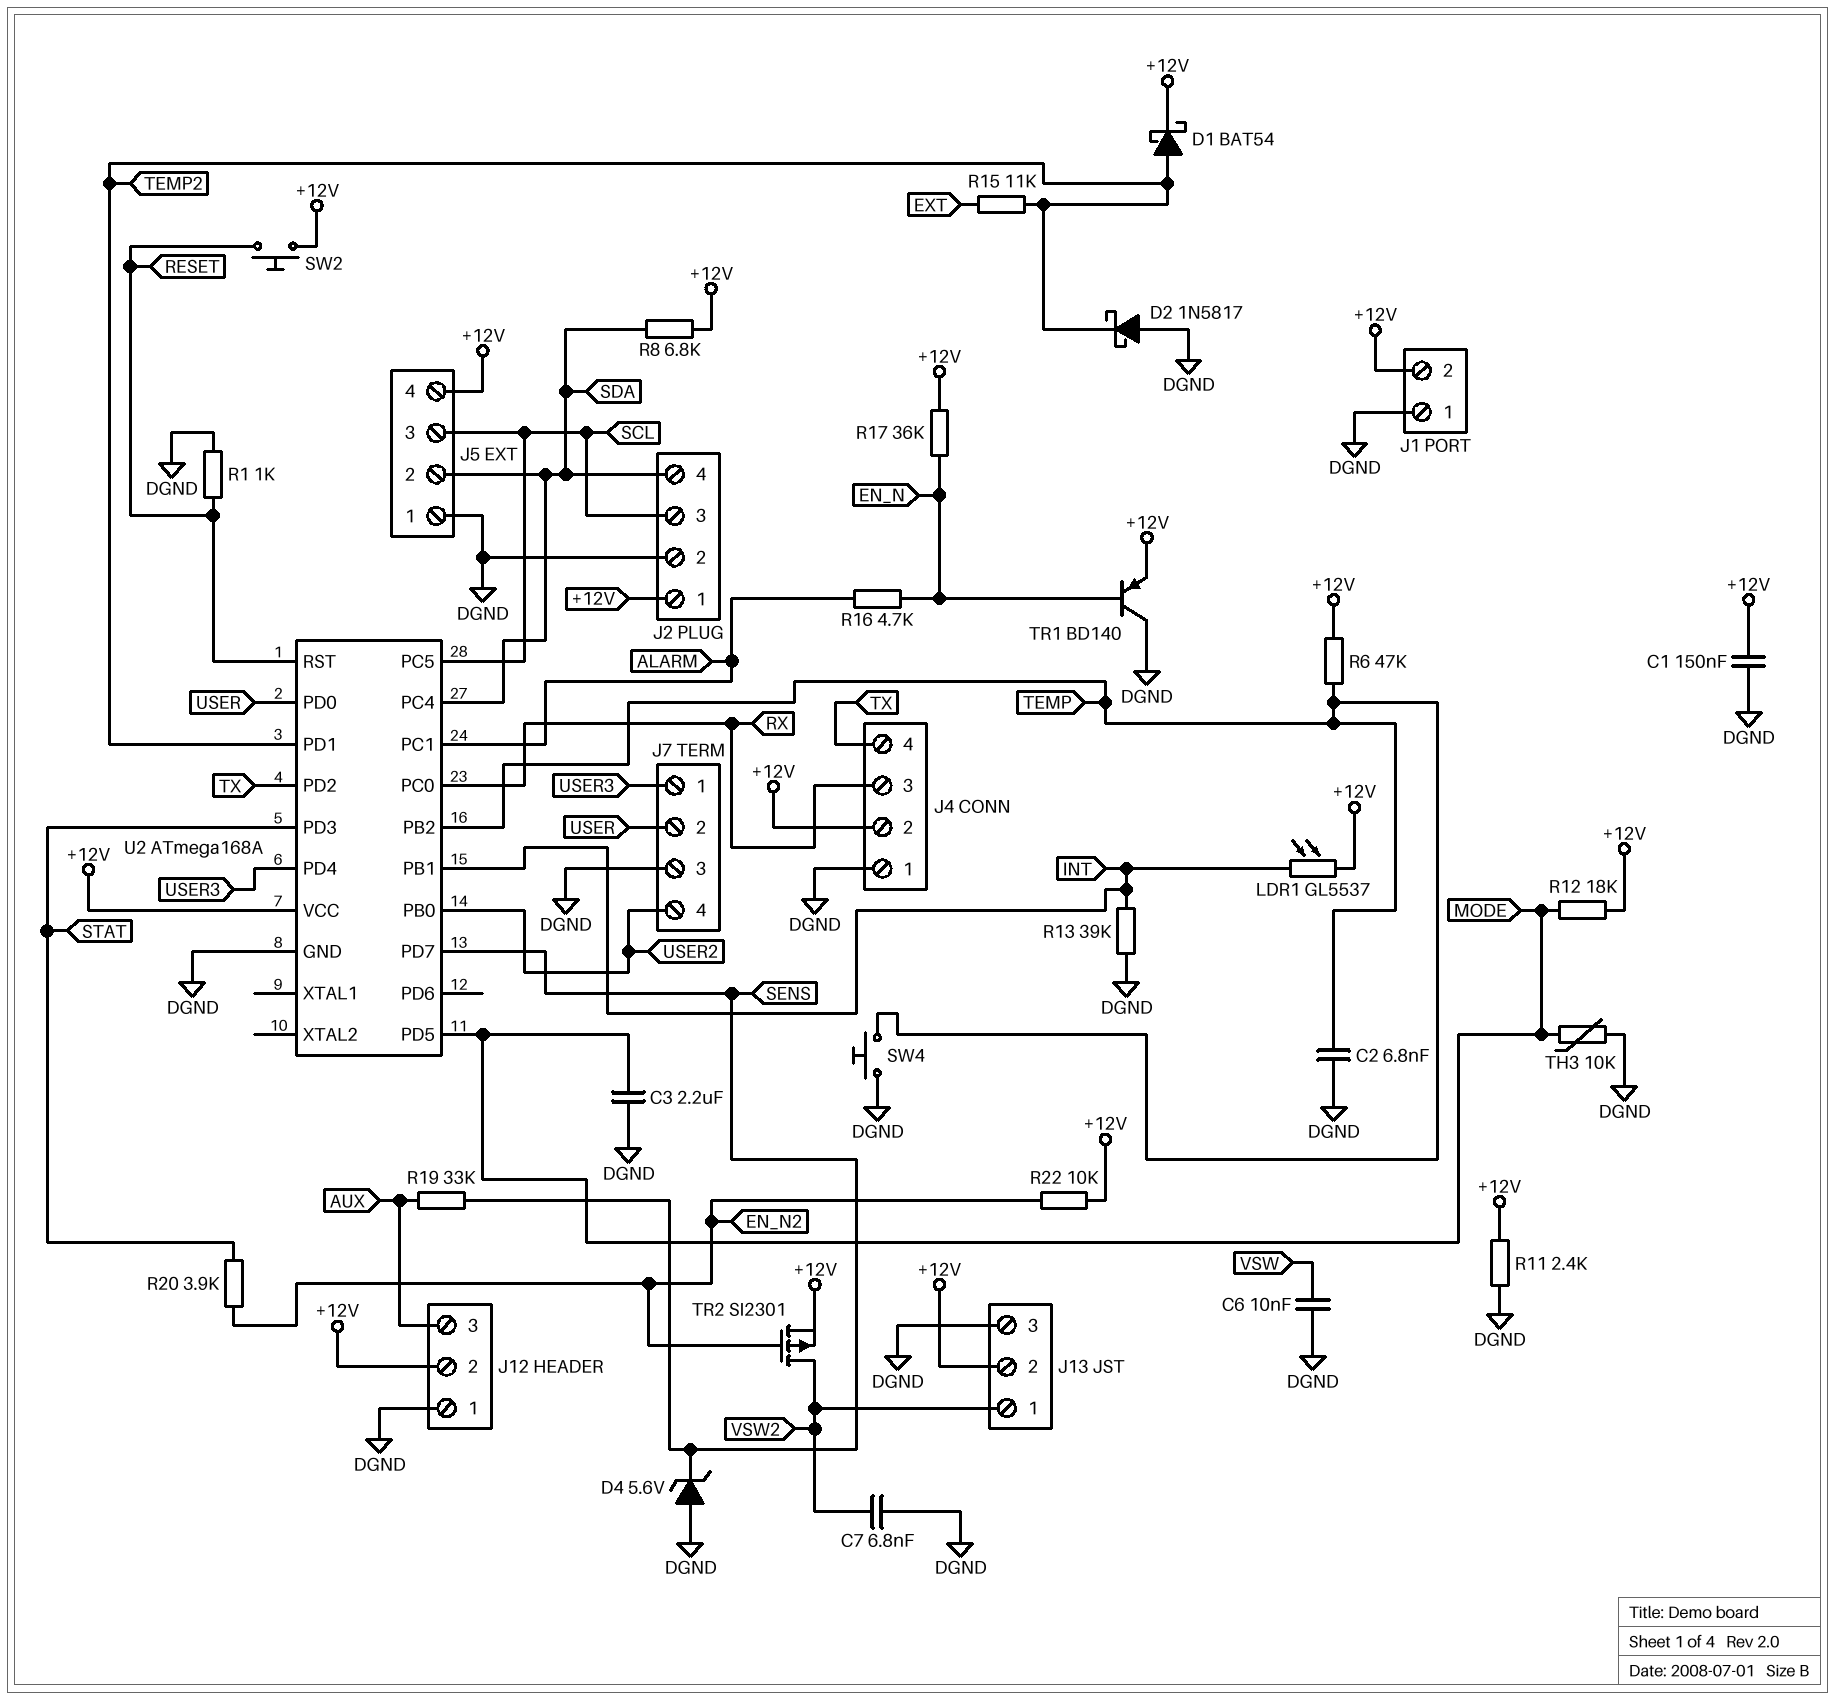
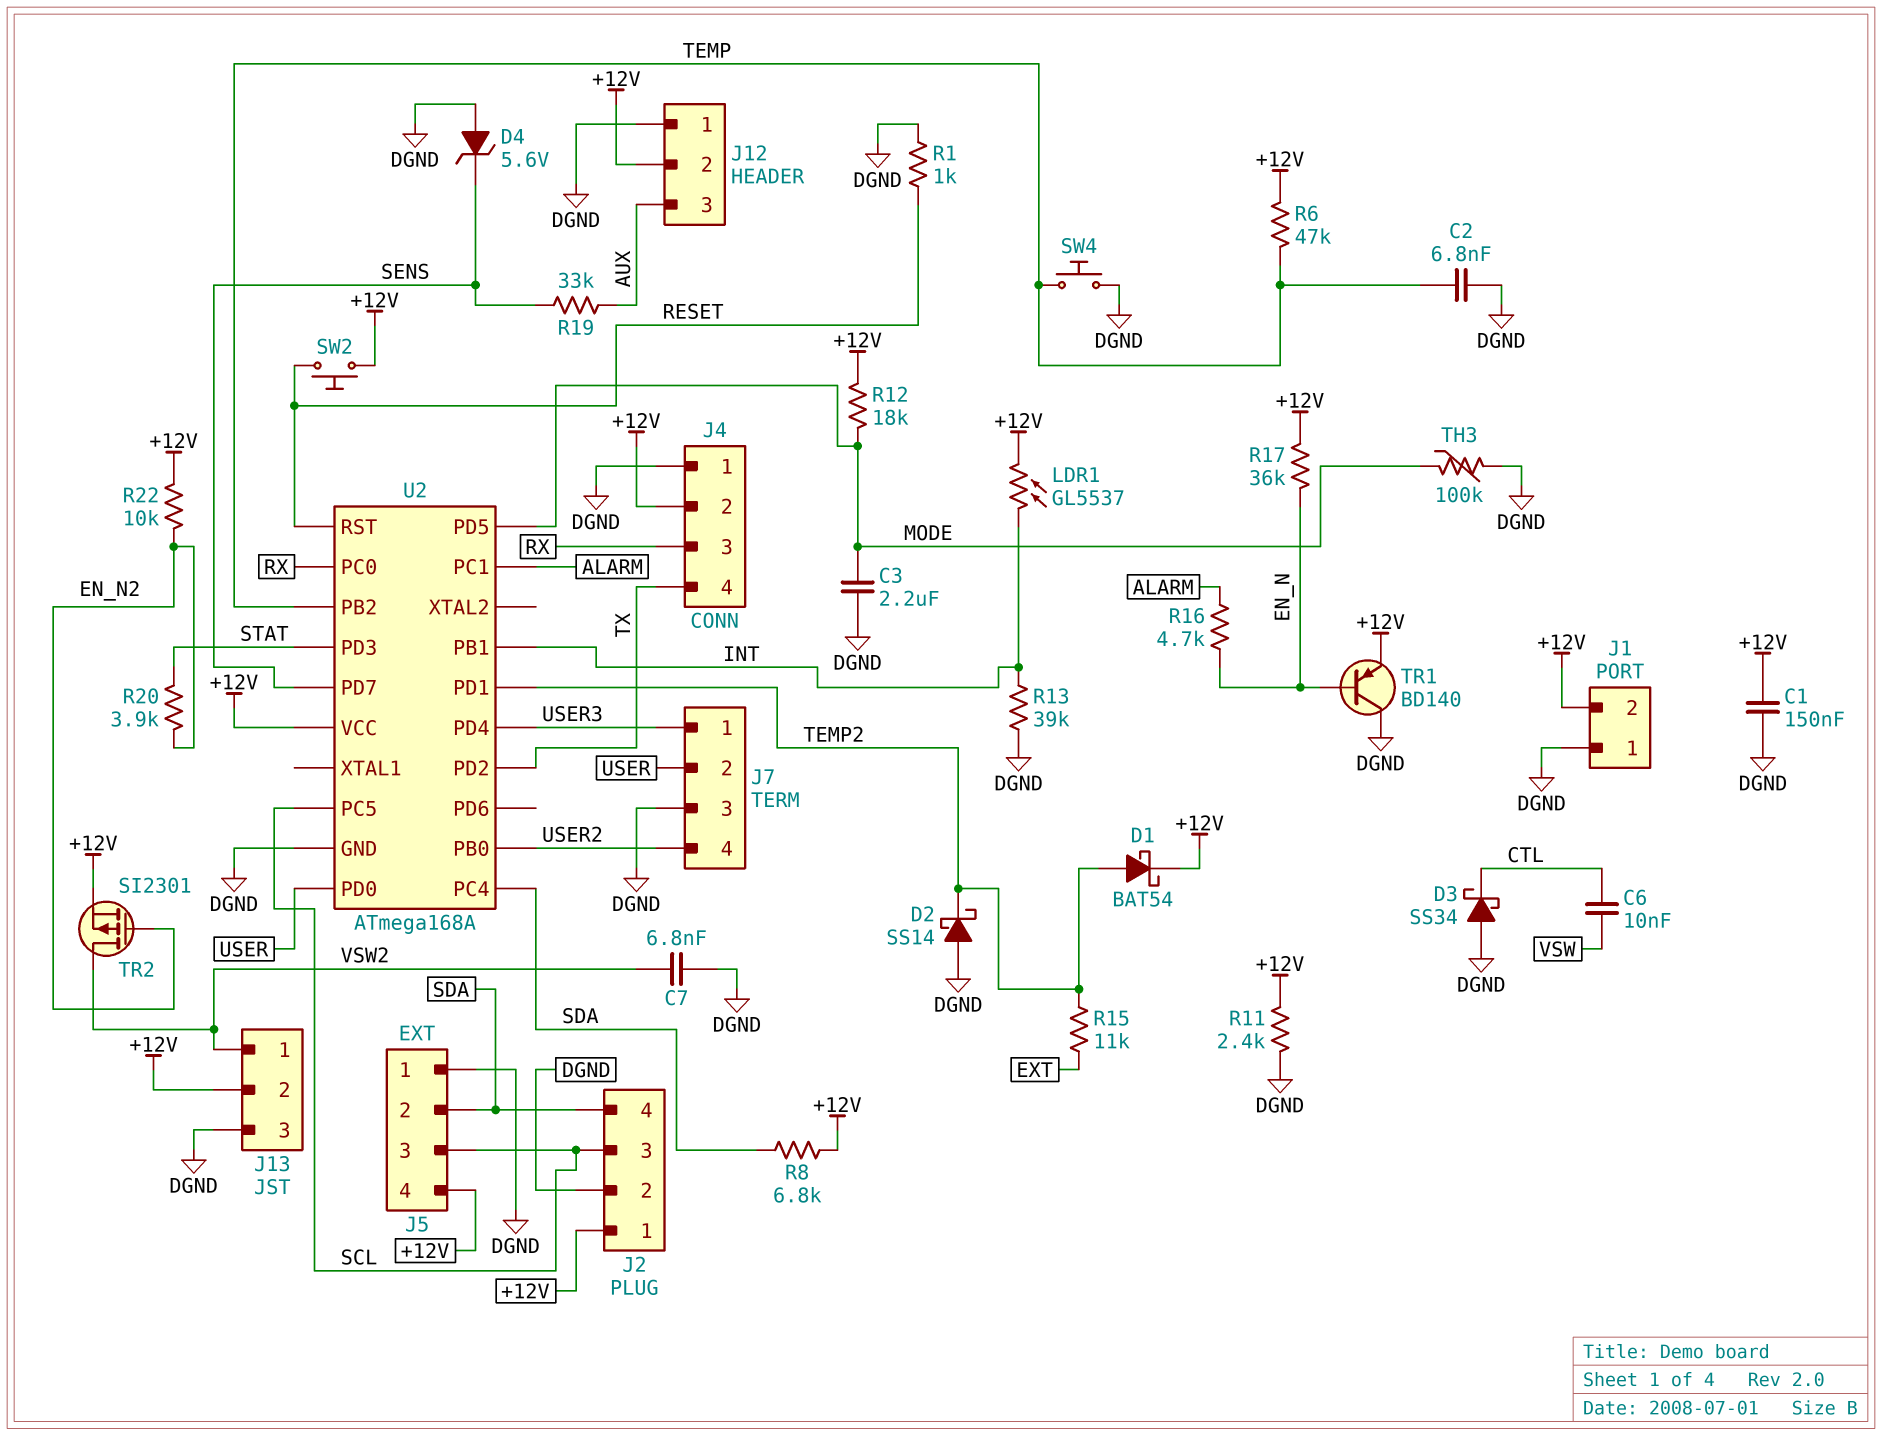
C6: 10nF (DGND, VSW) -> 10nF (CTL, VSW)
D2: schottky 1N5817 (A DGND, K TEMP2) -> schottky SS14 (A DGND, K TEMP2)
D3: none -> schottky SS34 (A DGND, K CTL)
TH3: 10k (DGND, MODE) -> 100k (DGND, MODE)

